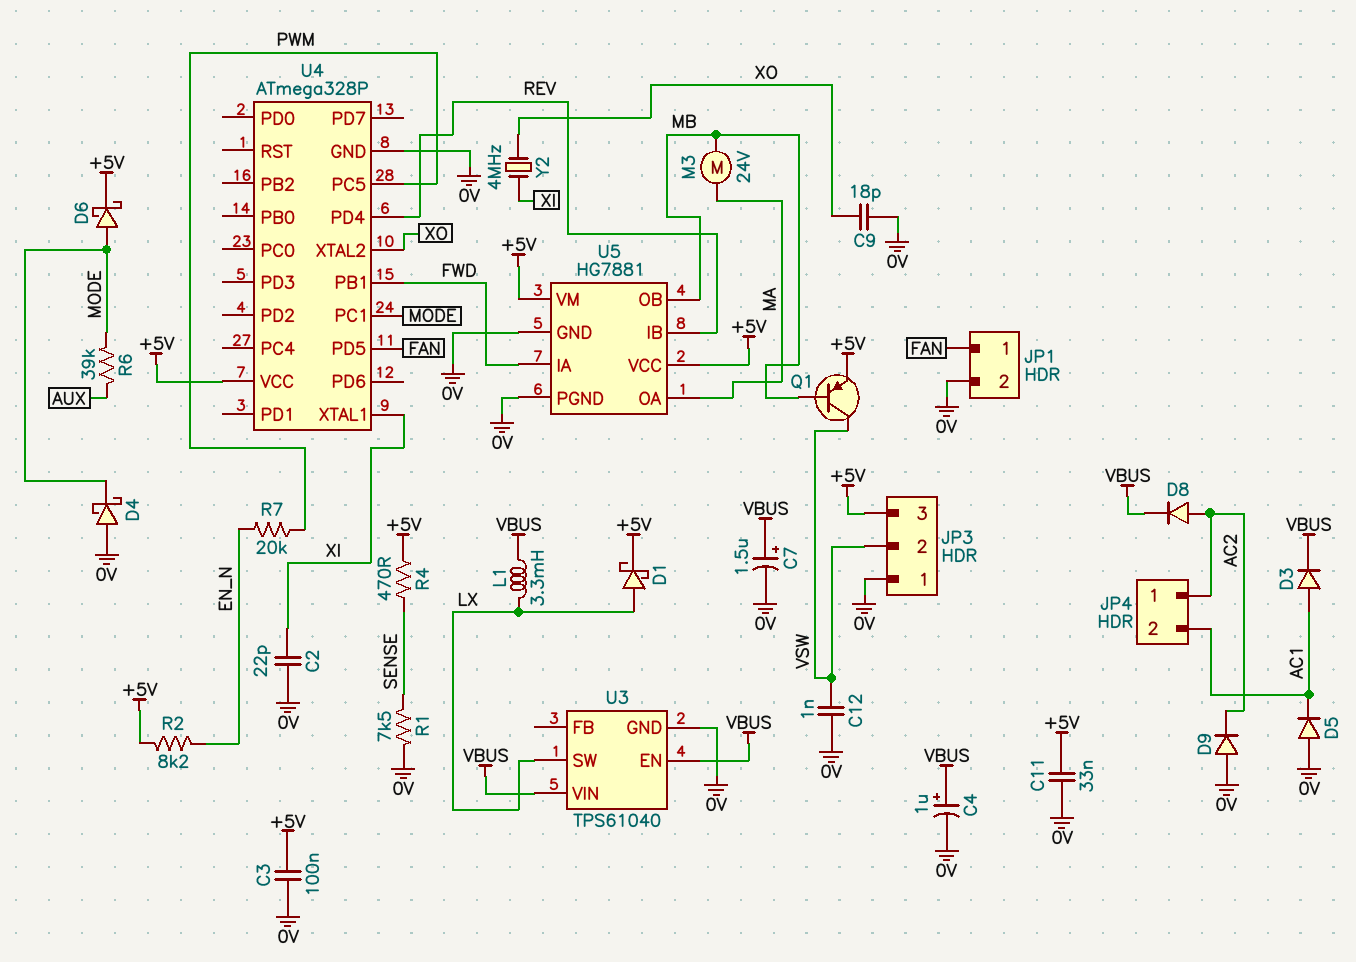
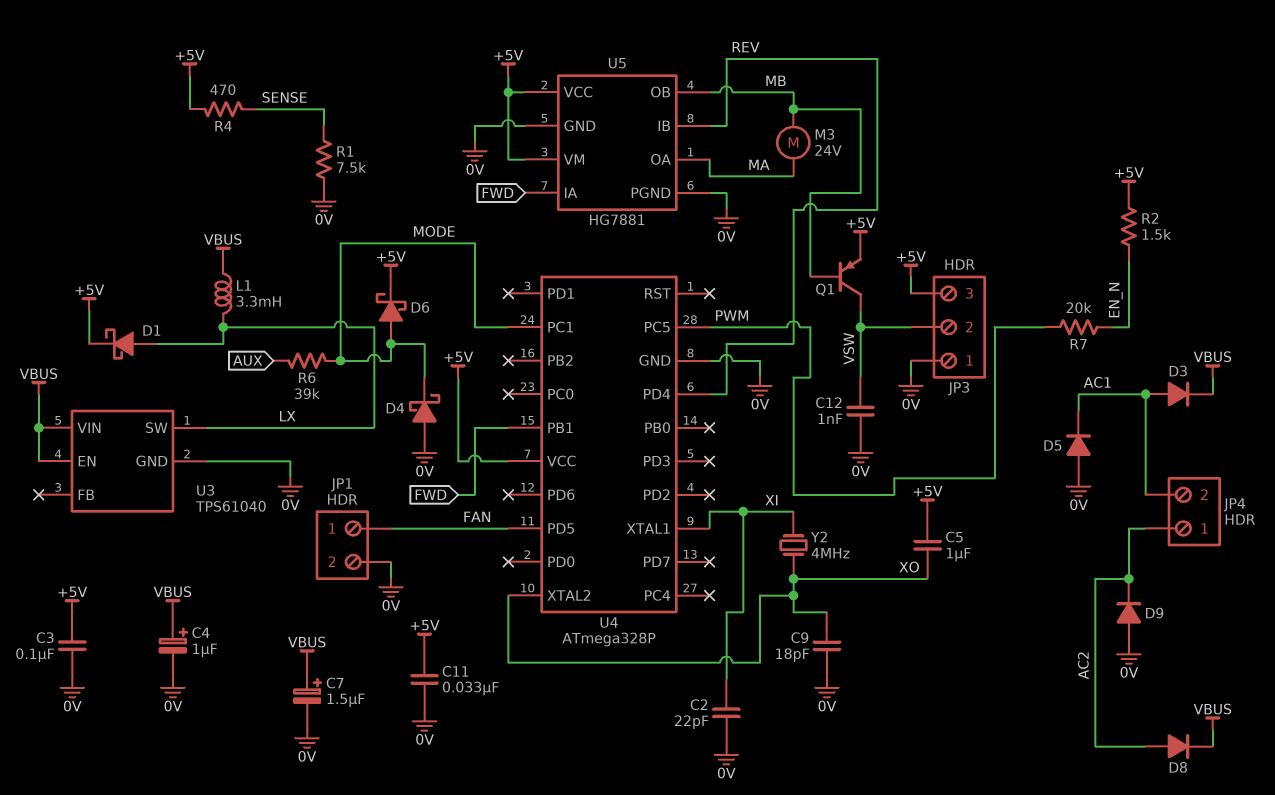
C5: none -> 1uF (+5V, XO)
R2: 8.2k (+5V, EN_N) -> 1.5k (+5V, EN_N)

